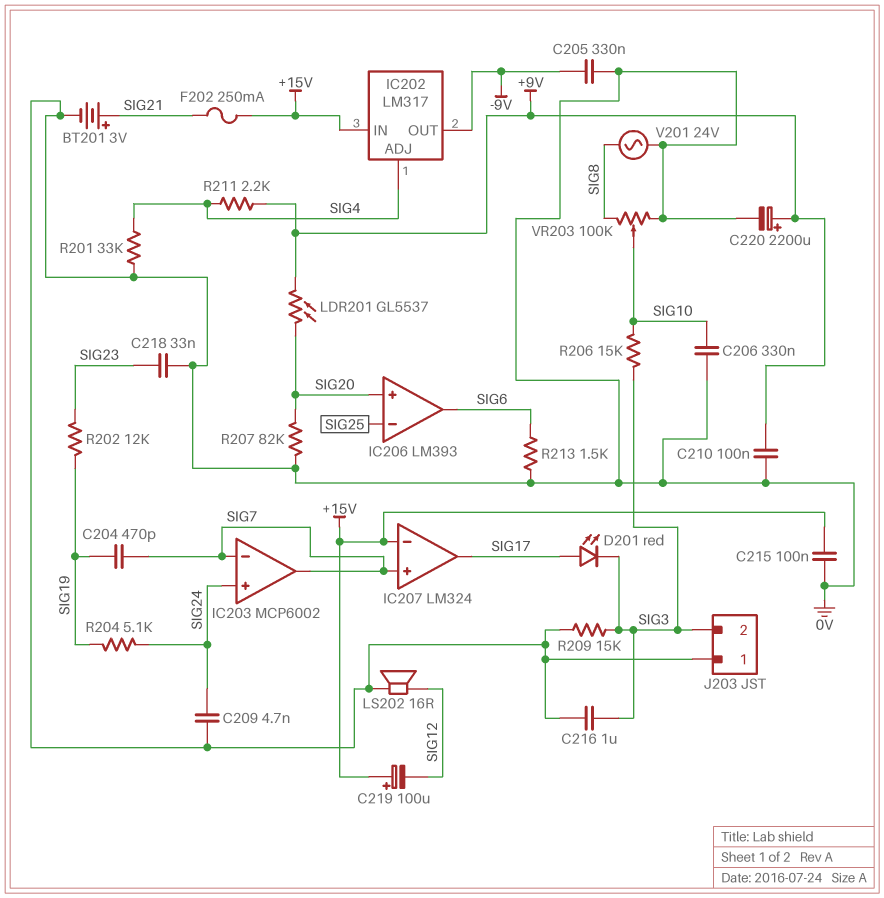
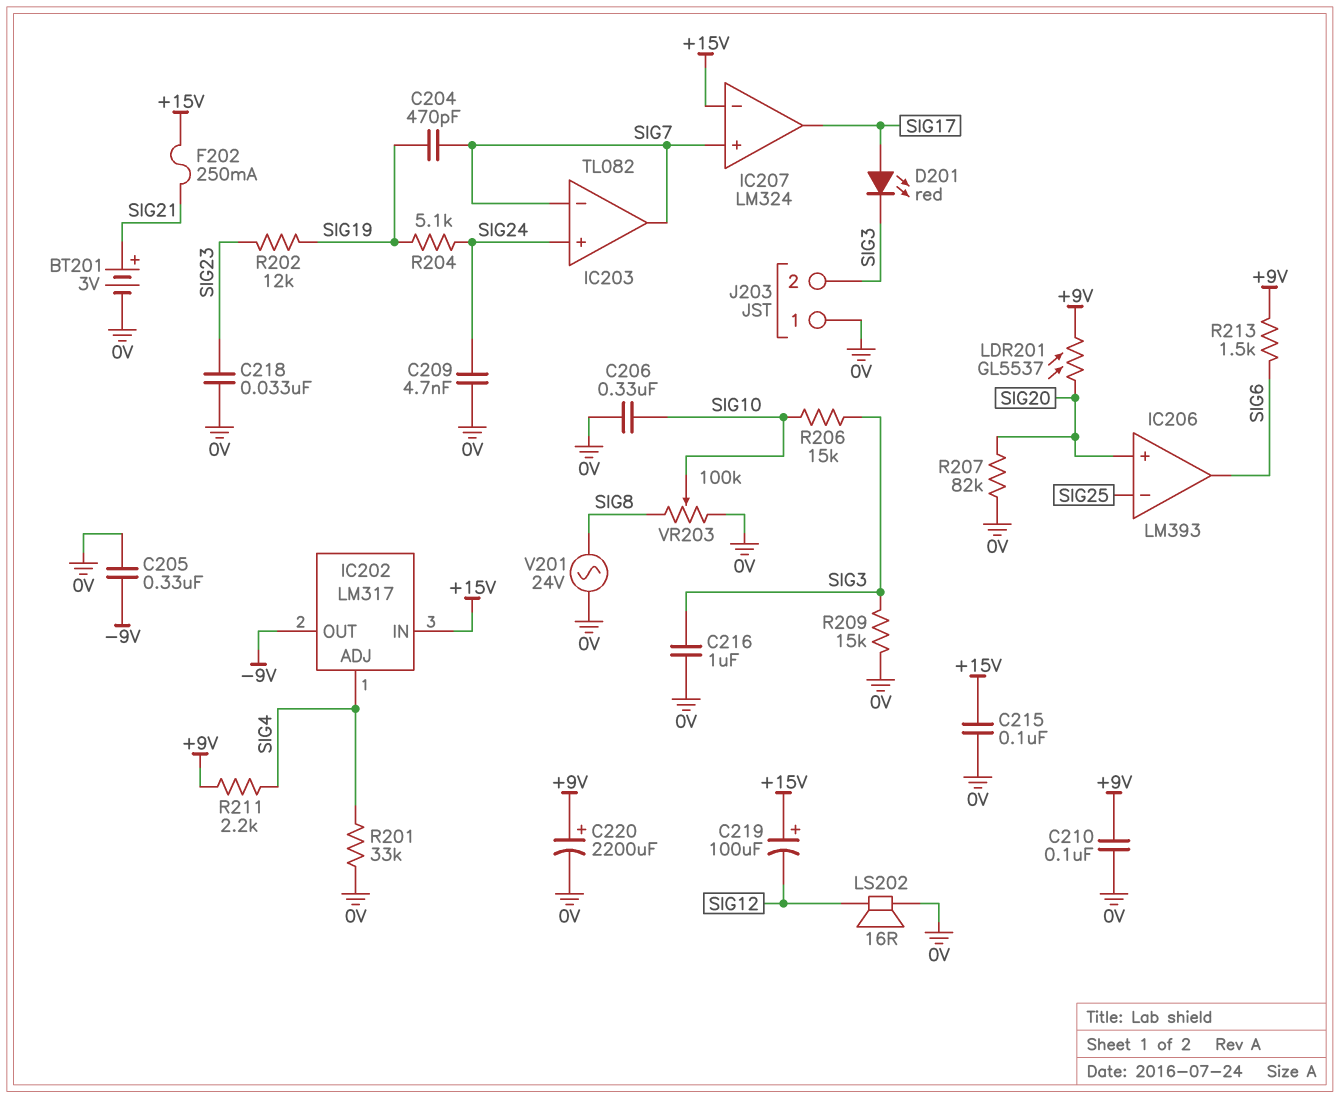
IC203: MCP6002 -> TL082
R213: 1.5k (0V, SIG6) -> 1.5k (+9V, SIG6)

